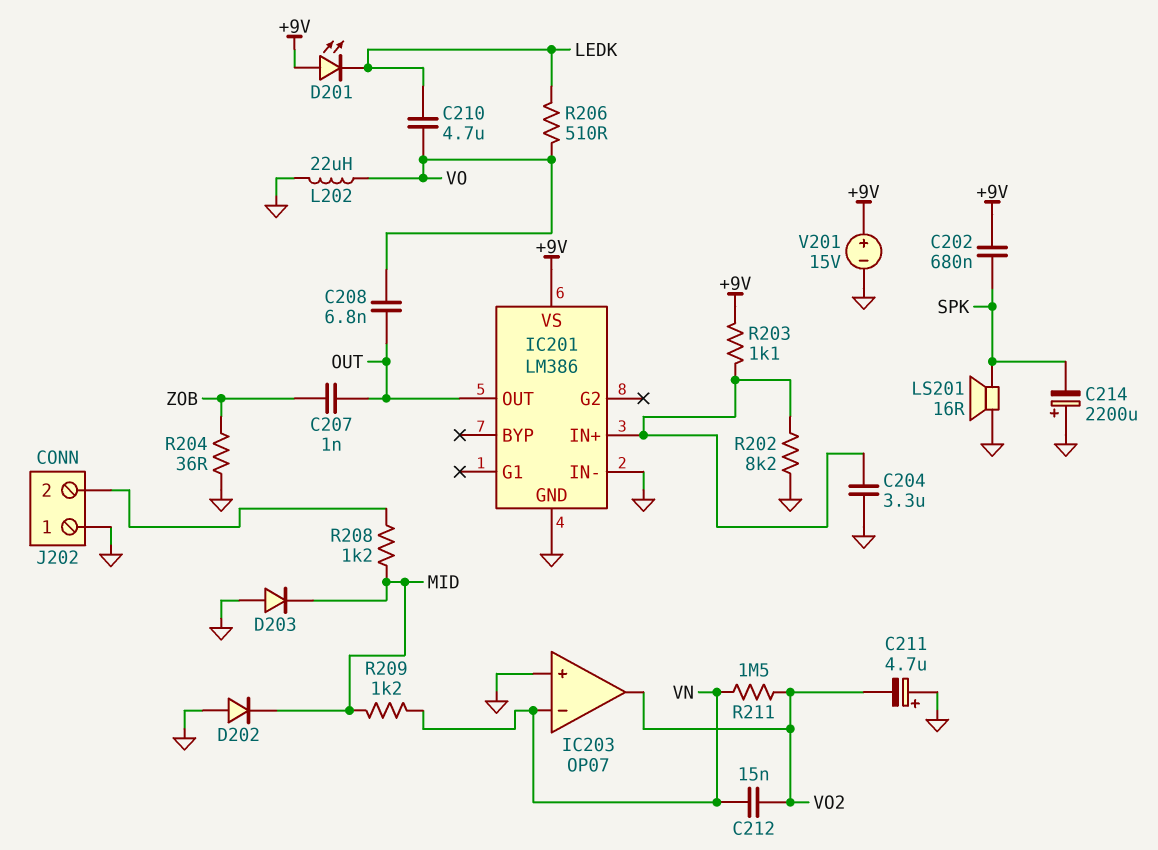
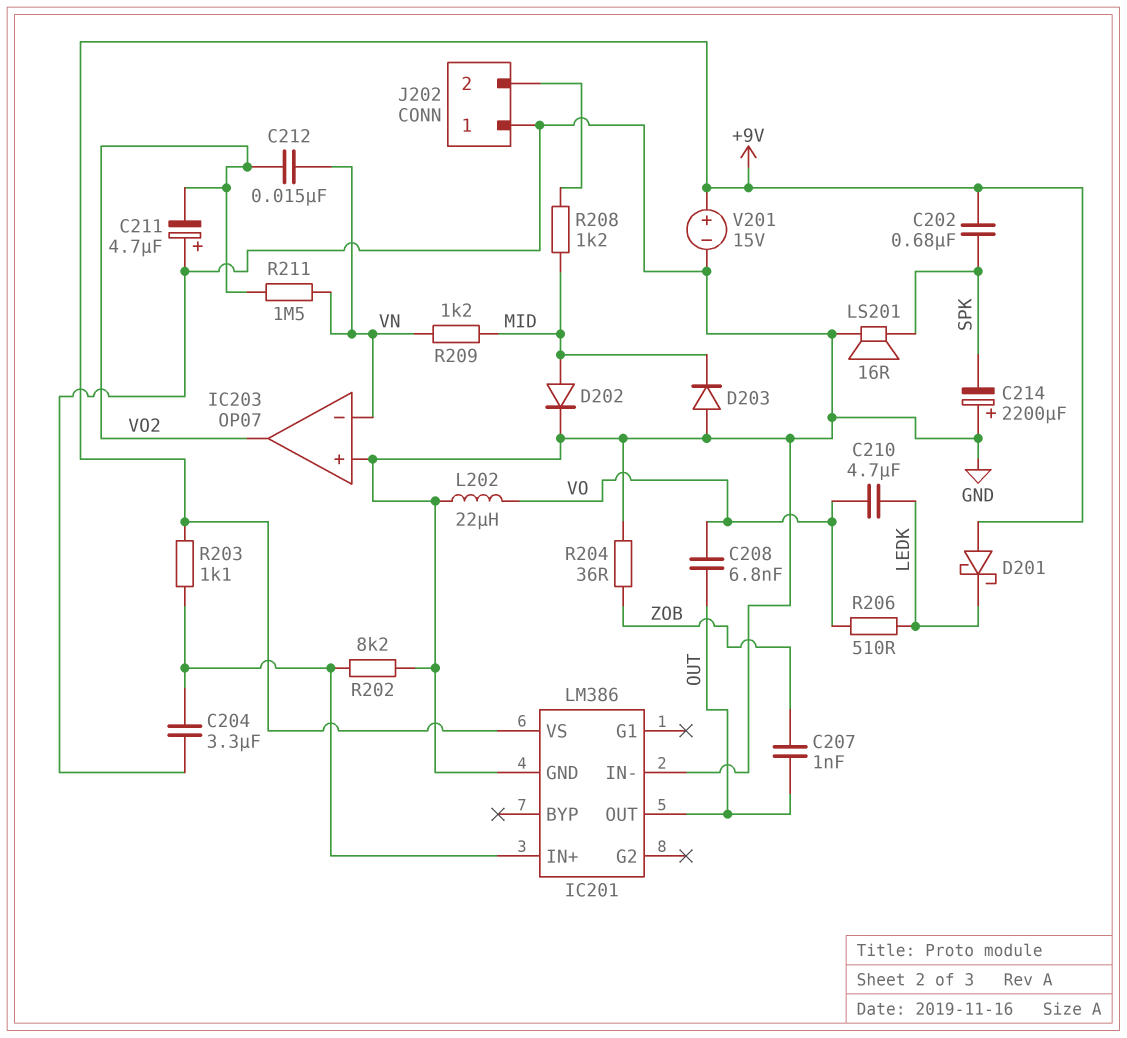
D201: LED (A +9V, K LEDK) -> schottky (A +9V, K LEDK)
D202: diode (A GND, K MID) -> diode (A MID, K GND)

